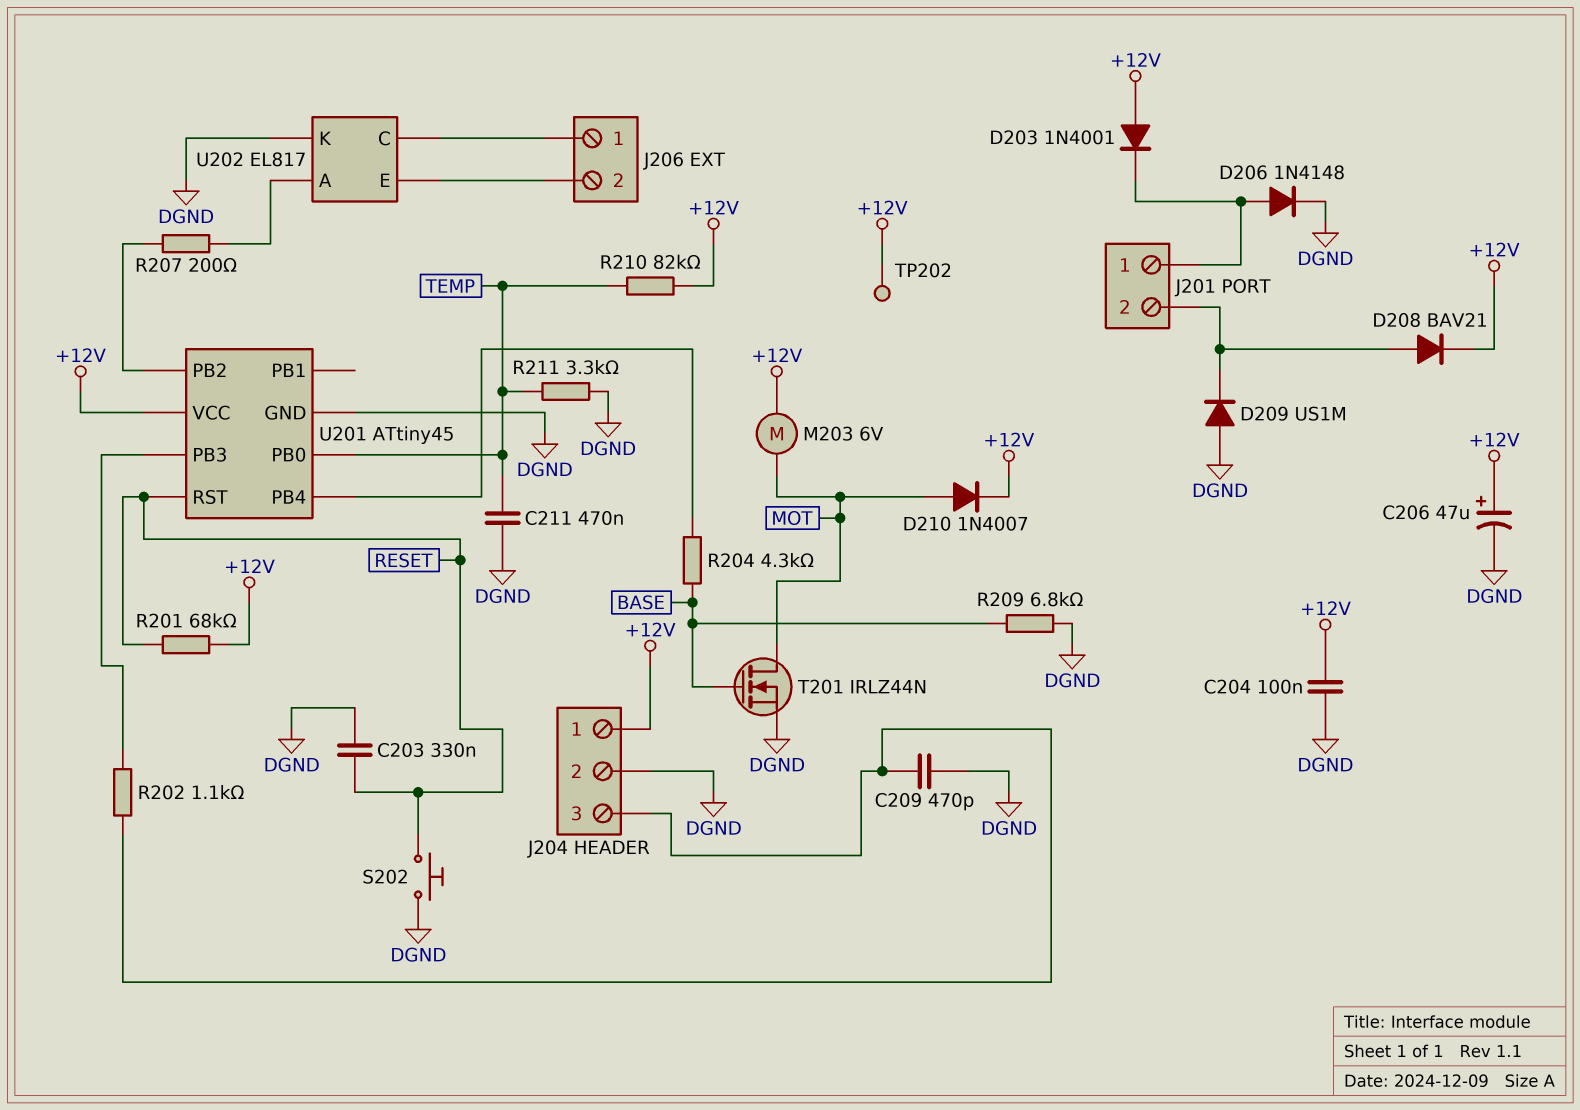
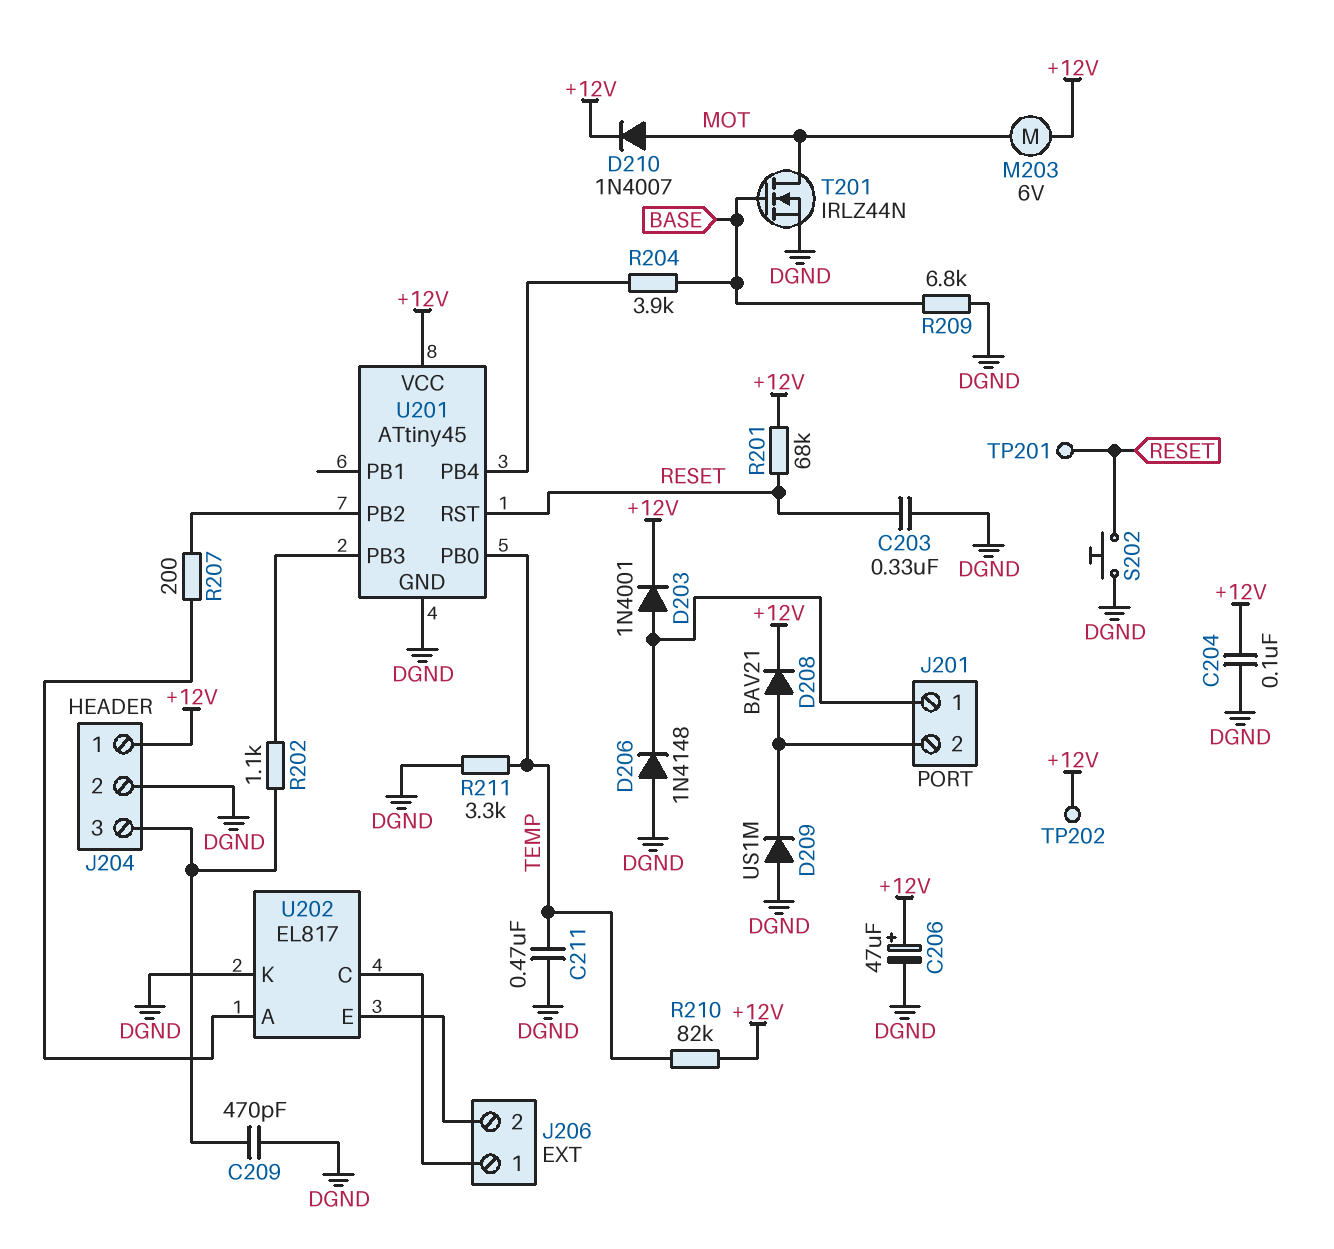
D203: diode 1N4001 (A +12V, K J201/1) -> diode 1N4001 (A J201/1, K +12V)
D206: diode 1N4148 (A J201/1, K DGND) -> diode 1N4148 (A DGND, K J201/1)
R204: 4.3k (BASE, U201/PB4) -> 3.9k (BASE, U201/PB4)
TP201: none -> test point (RESET)

